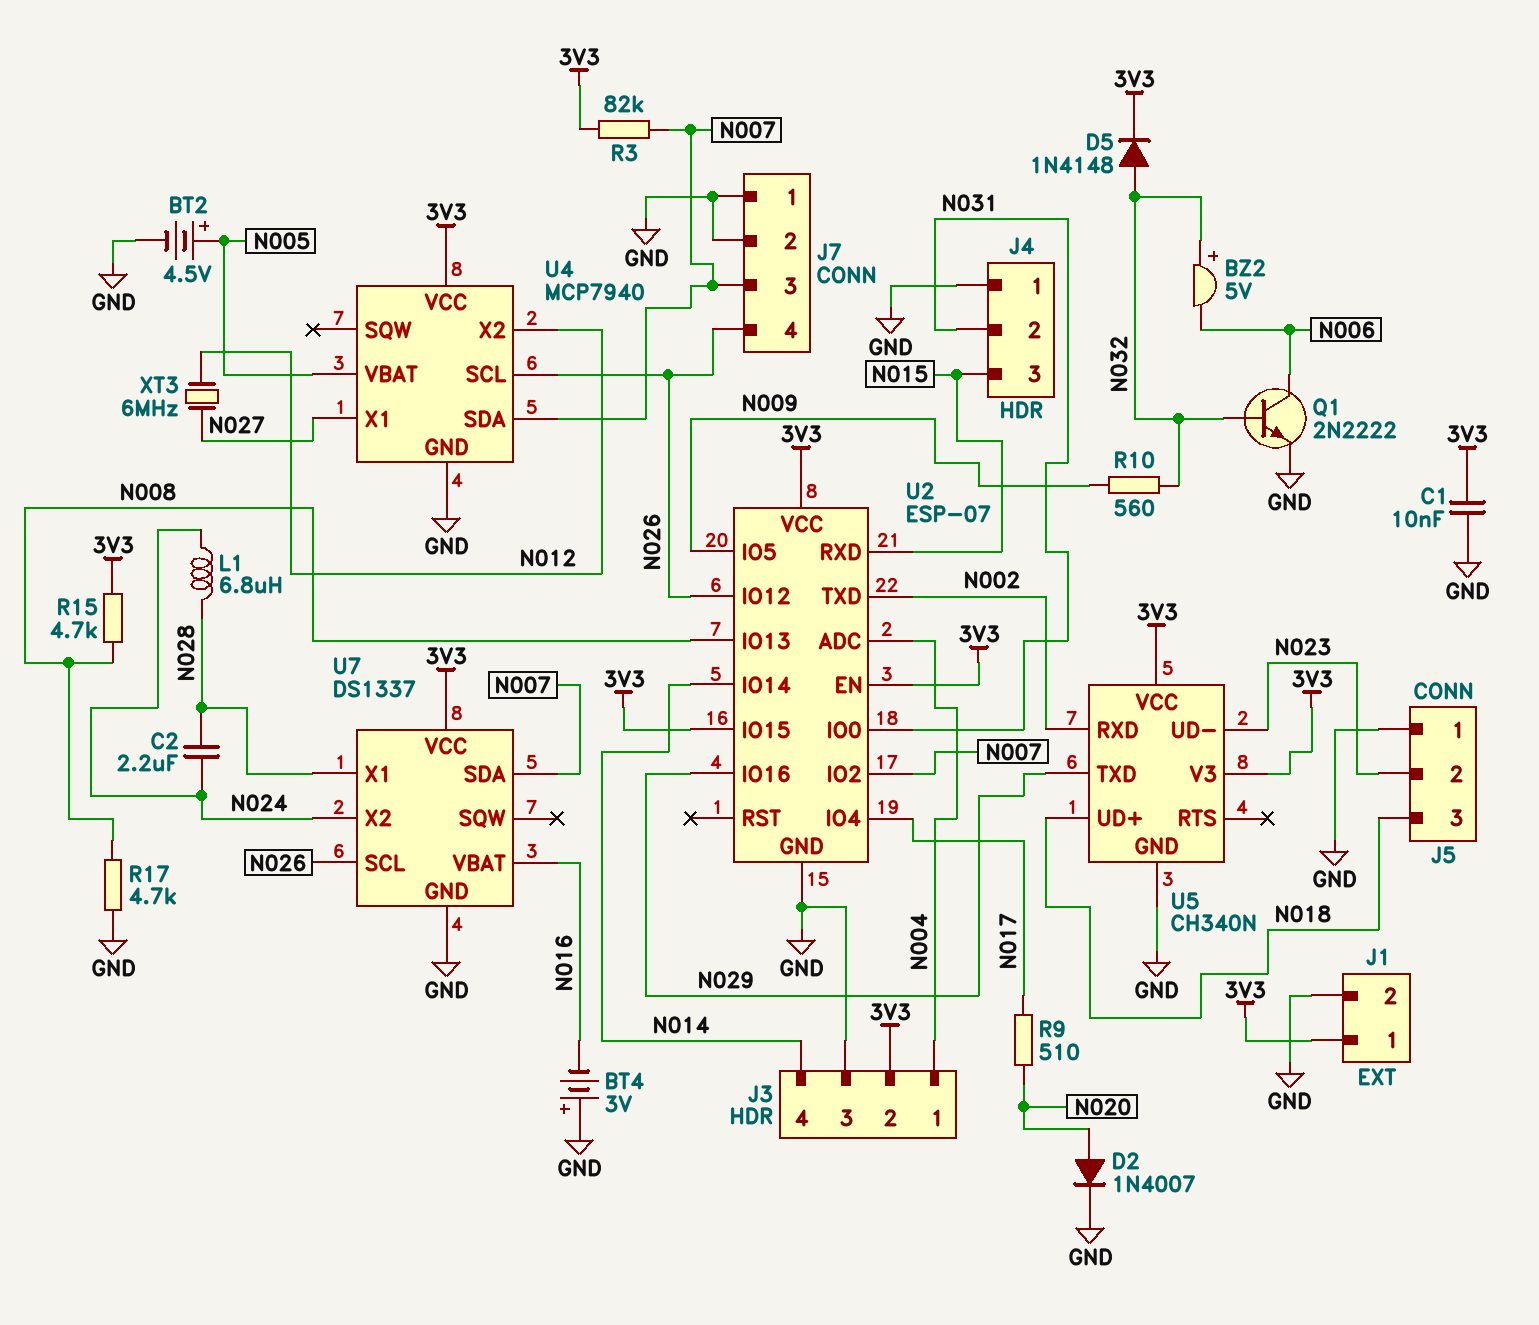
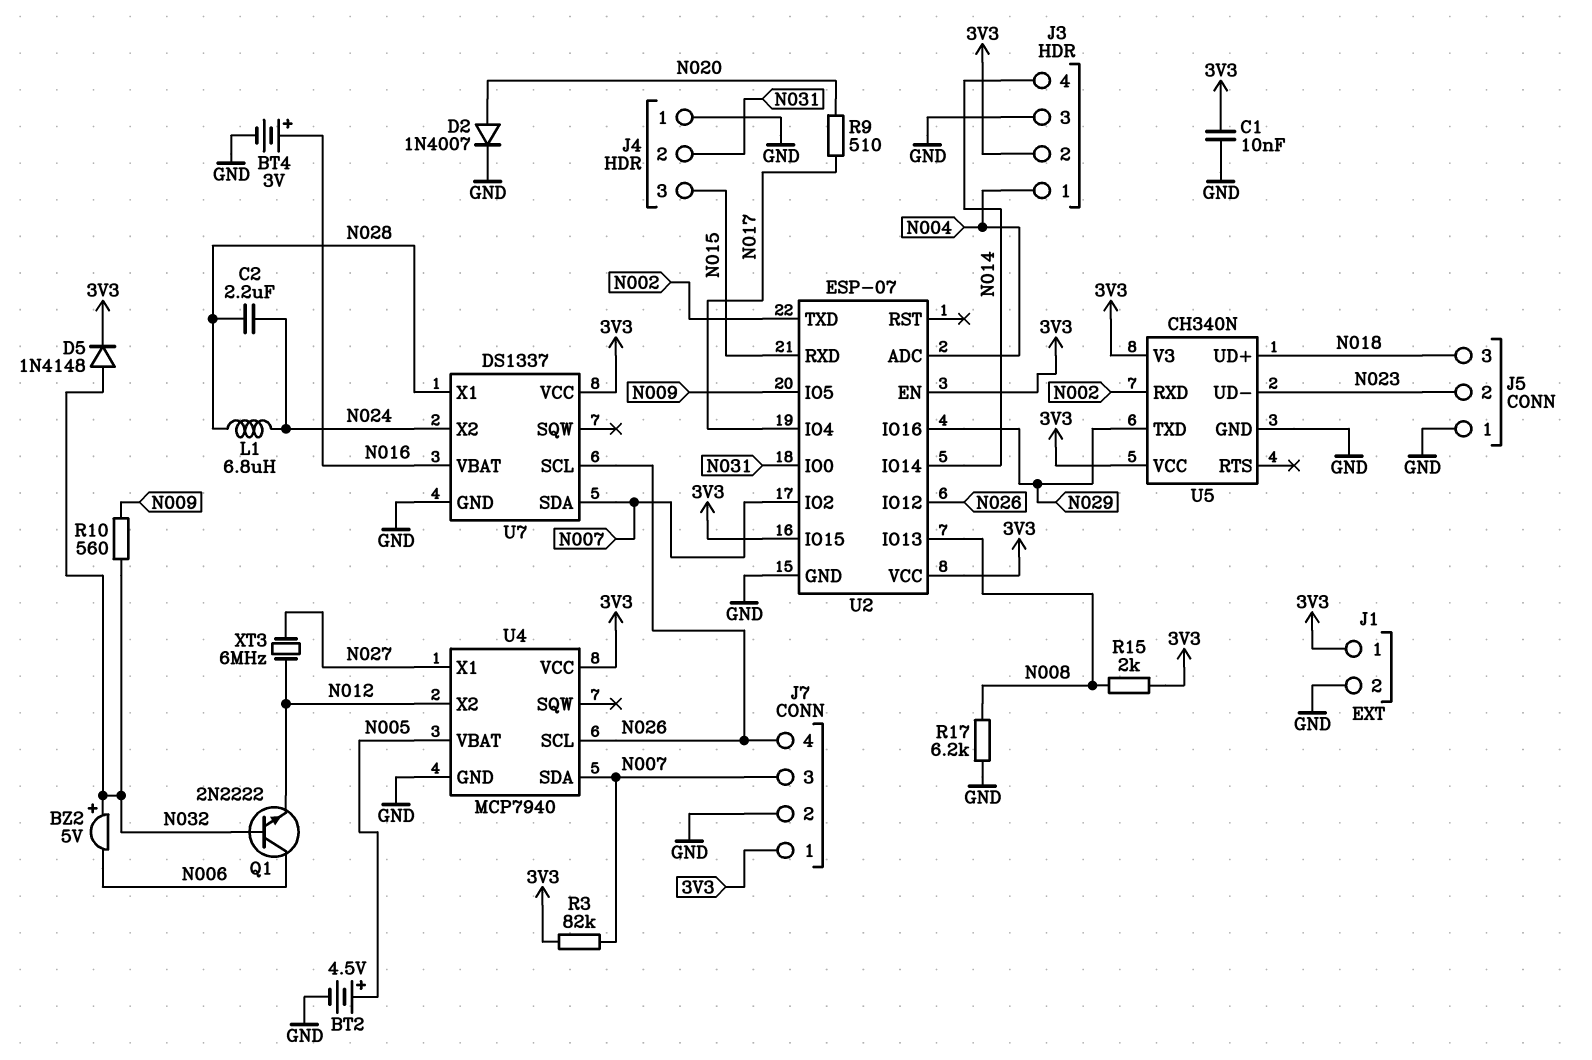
BT4: 3V (plus GND, minus N016) -> 3V (plus N016, minus GND)
J7 pin 1: GND -> 3V3
Q1: NPN 2N2222 (B N032, C N006, E GND) -> NPN 2N2222 (B N032, C N006, E N012)
R15: 4.7k (3V3, N008) -> 2k (3V3, N008)
R17: 4.7k (GND, N008) -> 6.2k (GND, N008)

